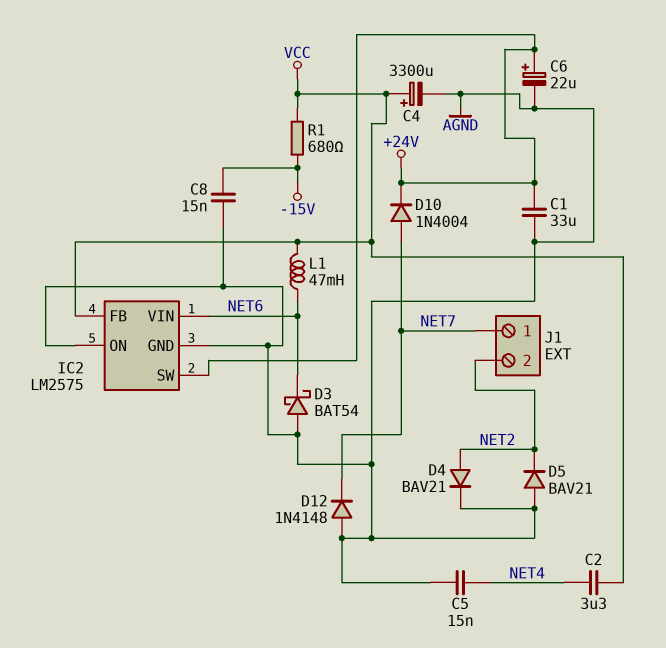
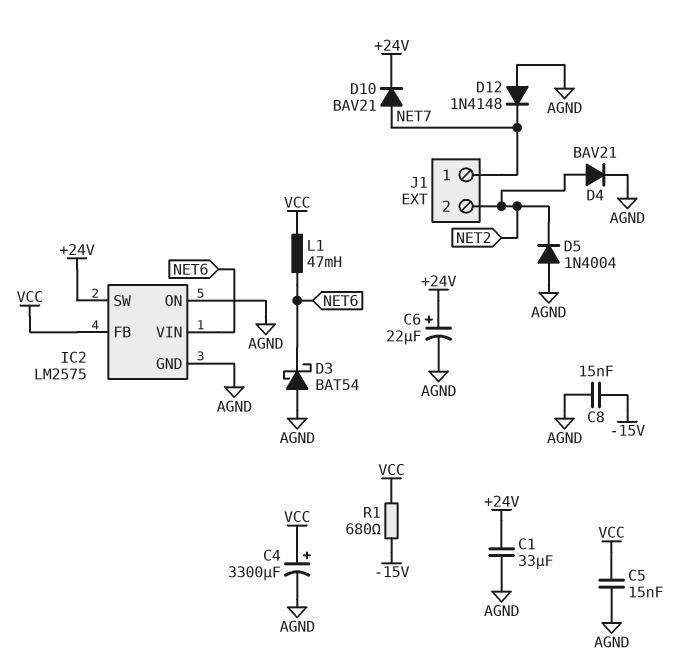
C2: 3.3uF (NET4, VCC) -> none
C5: 15nF (AGND, NET4) -> 15nF (AGND, VCC)
D5: diode BAV21 (A AGND, K NET2) -> diode 1N4004 (A AGND, K NET2)
D10: diode 1N4004 (A NET7, K +24V) -> diode BAV21 (A NET7, K +24V)

